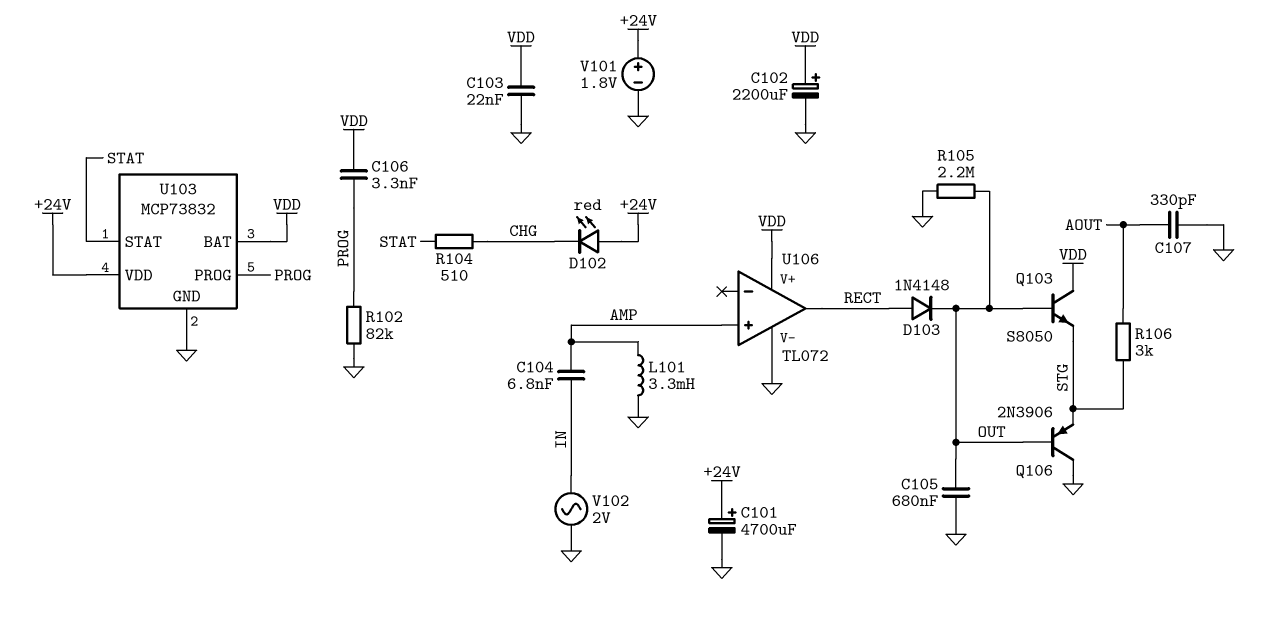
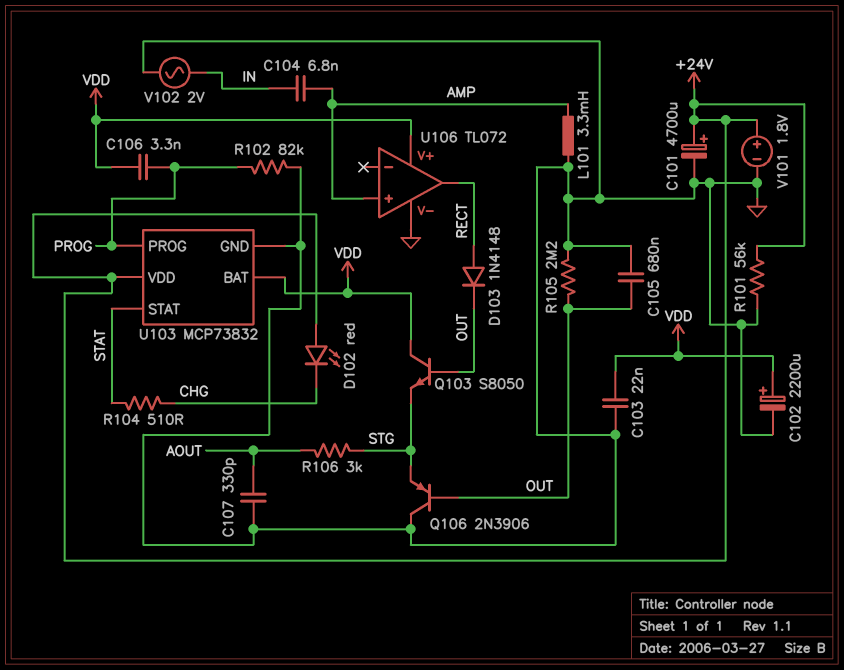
R101: none -> 56k (+24V, GND)

